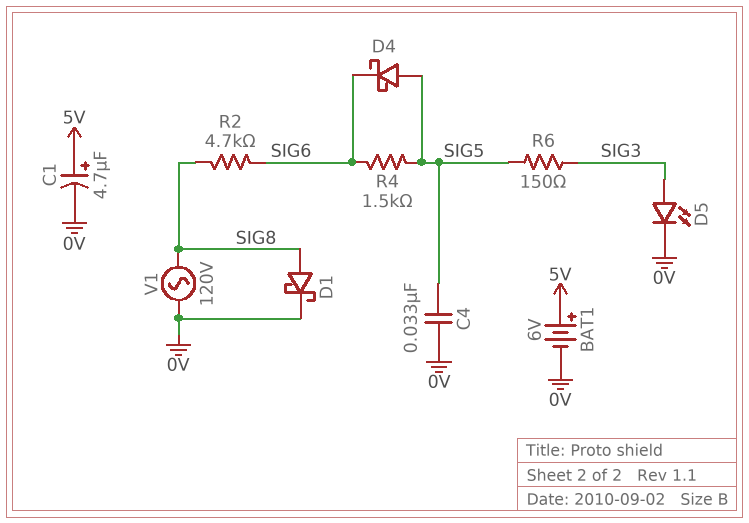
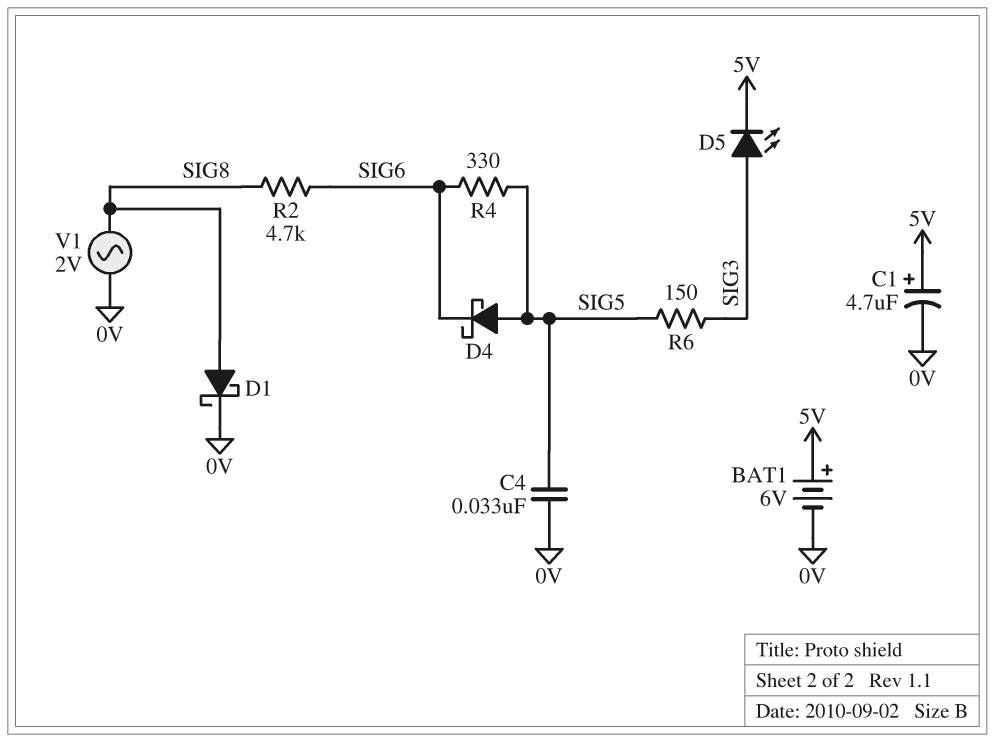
D5: LED (A SIG3, K 0V) -> LED (A SIG3, K 5V)
R4: 1.5k (SIG5, SIG6) -> 330 (SIG5, SIG6)
V1: AC 120V (0V, SIG8) -> AC 2V (0V, SIG8)

